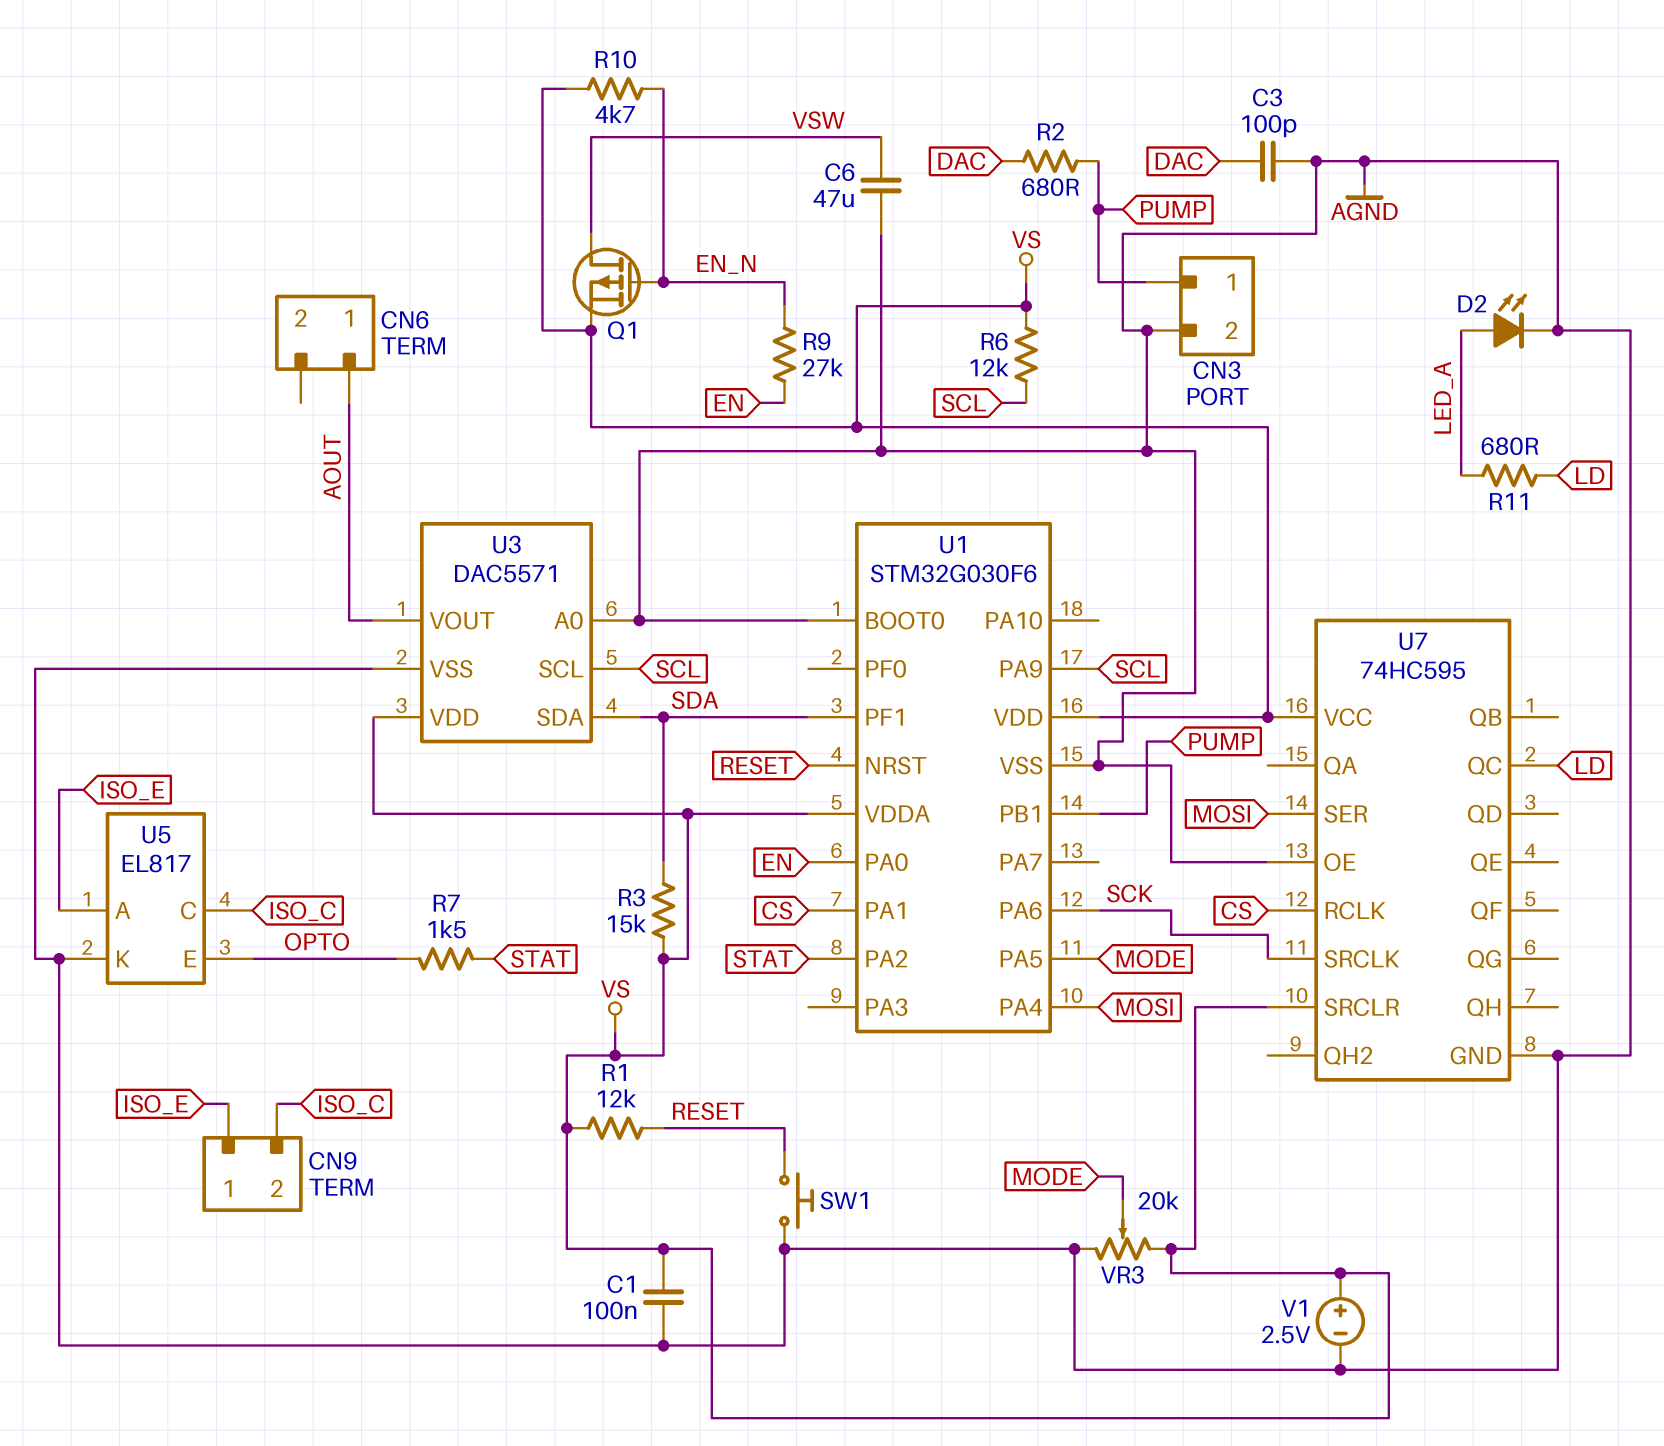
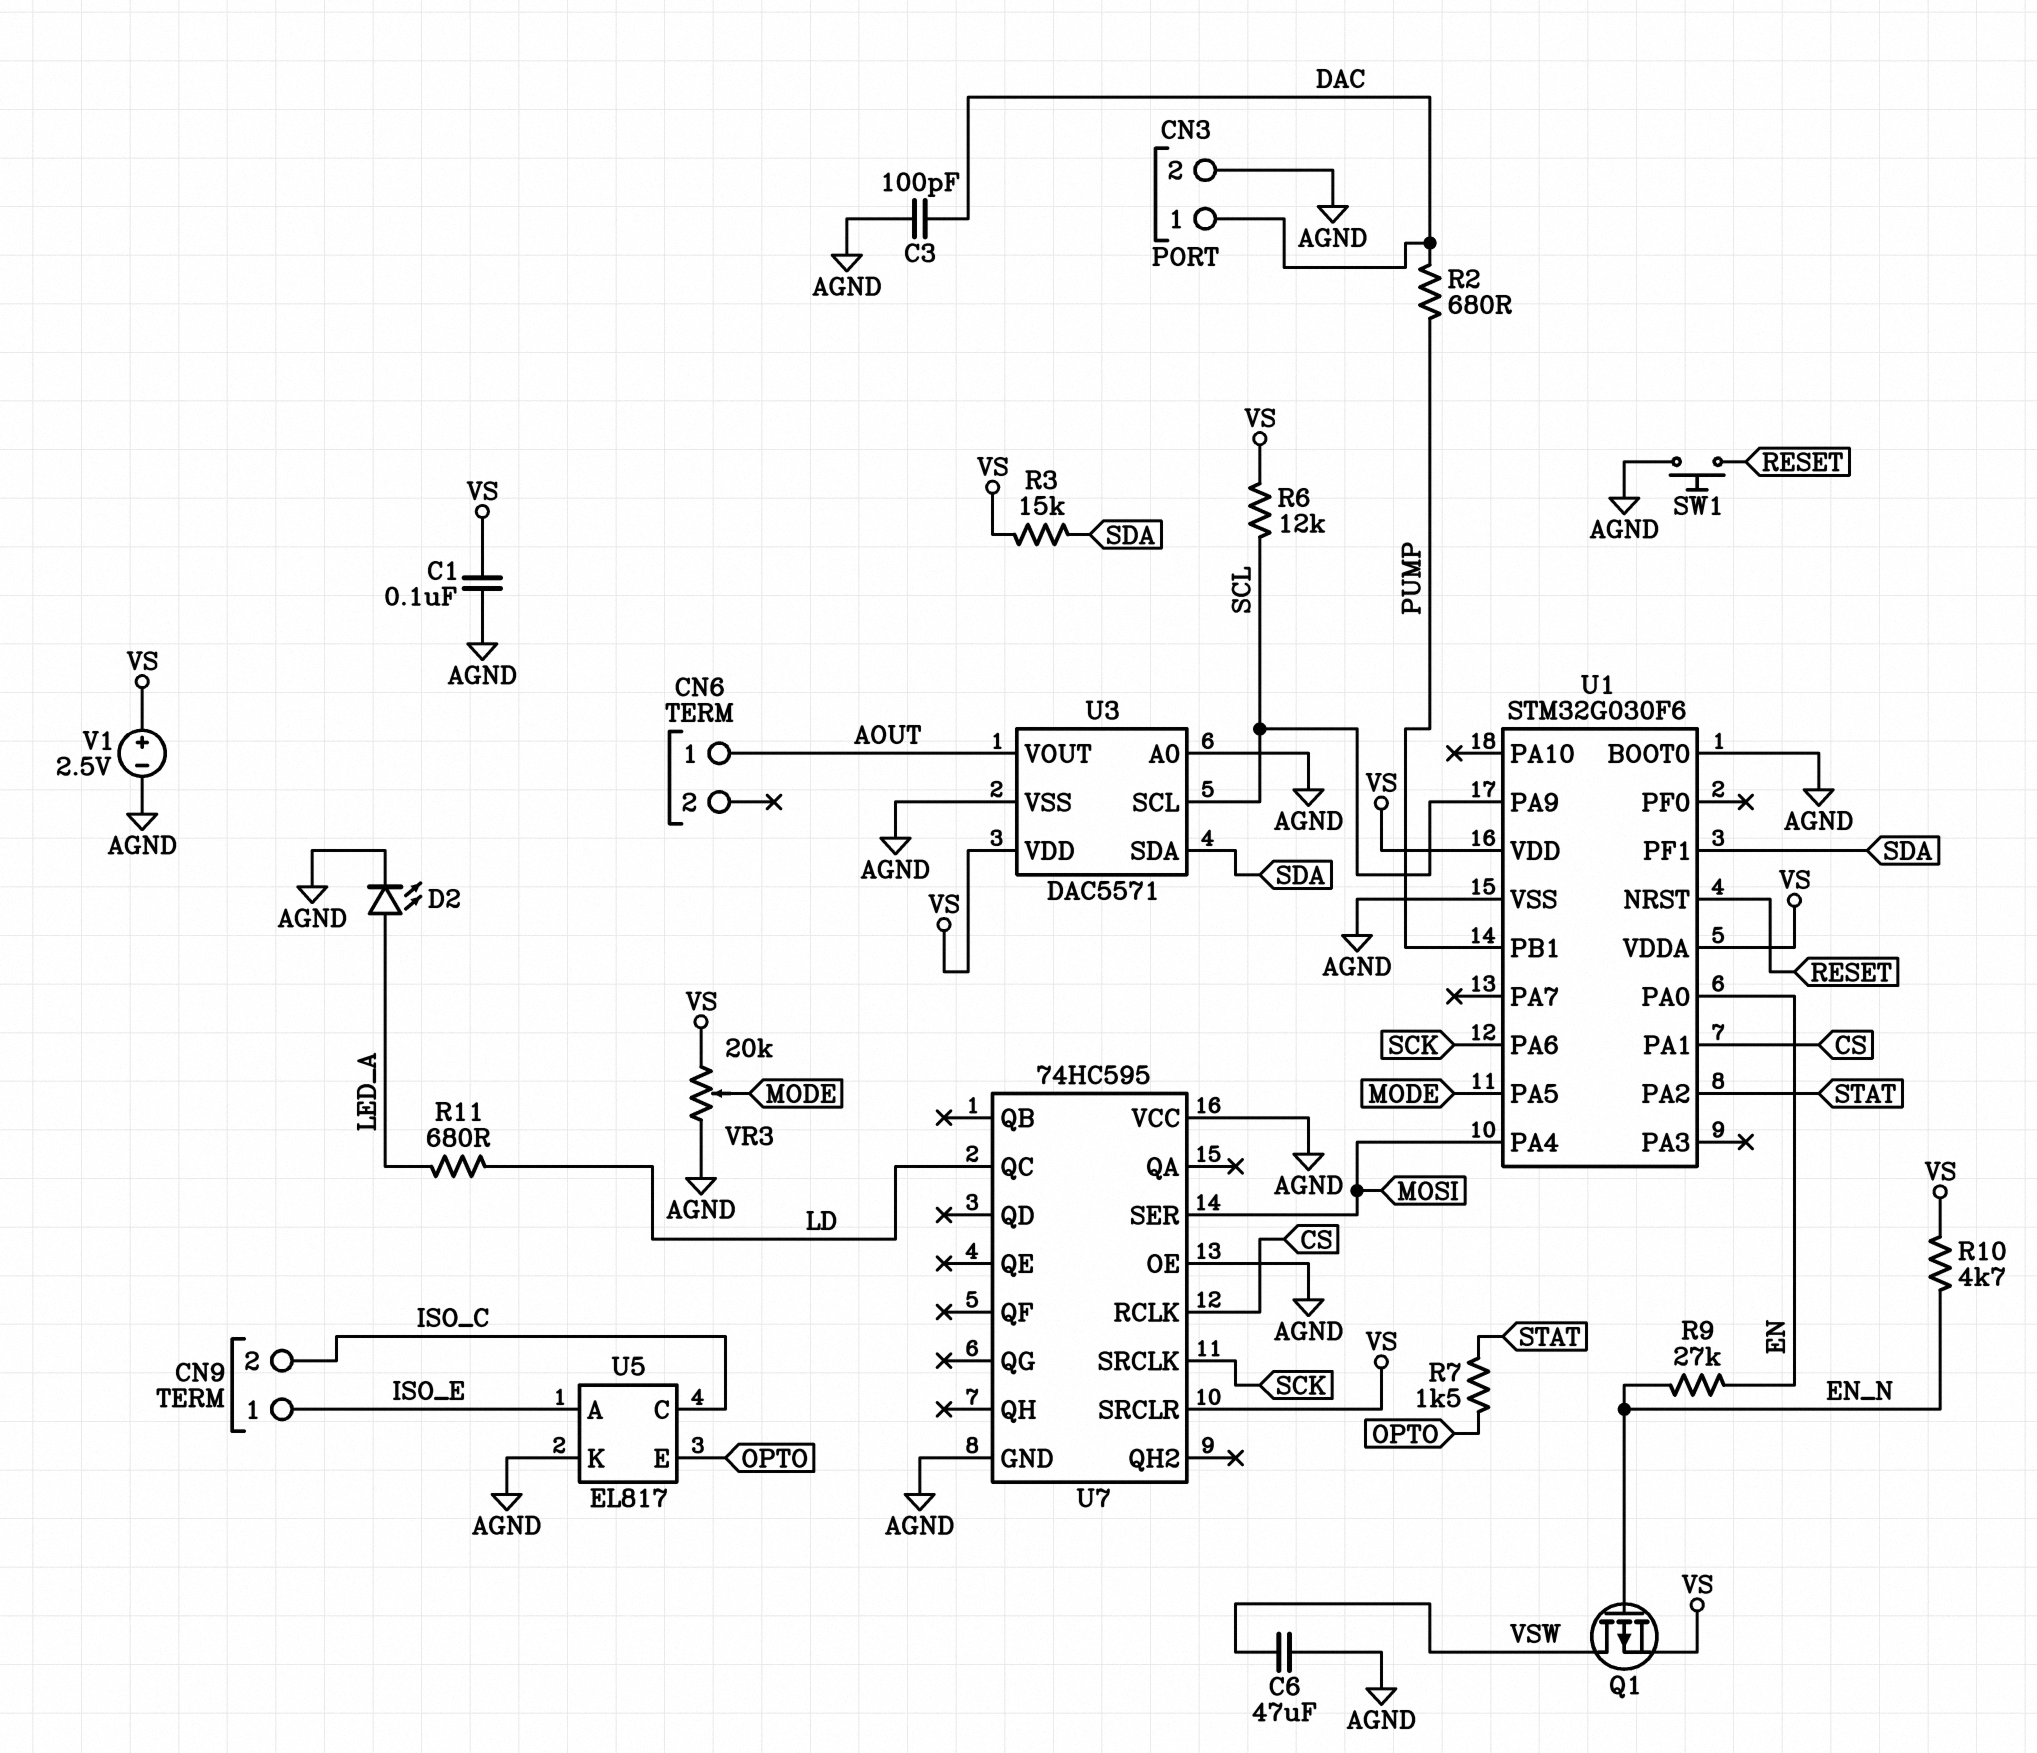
CN3 pin 1: PUMP -> DAC
R1: 12k (RESET, VS) -> none
U7 pin VCC: VS -> AGND

